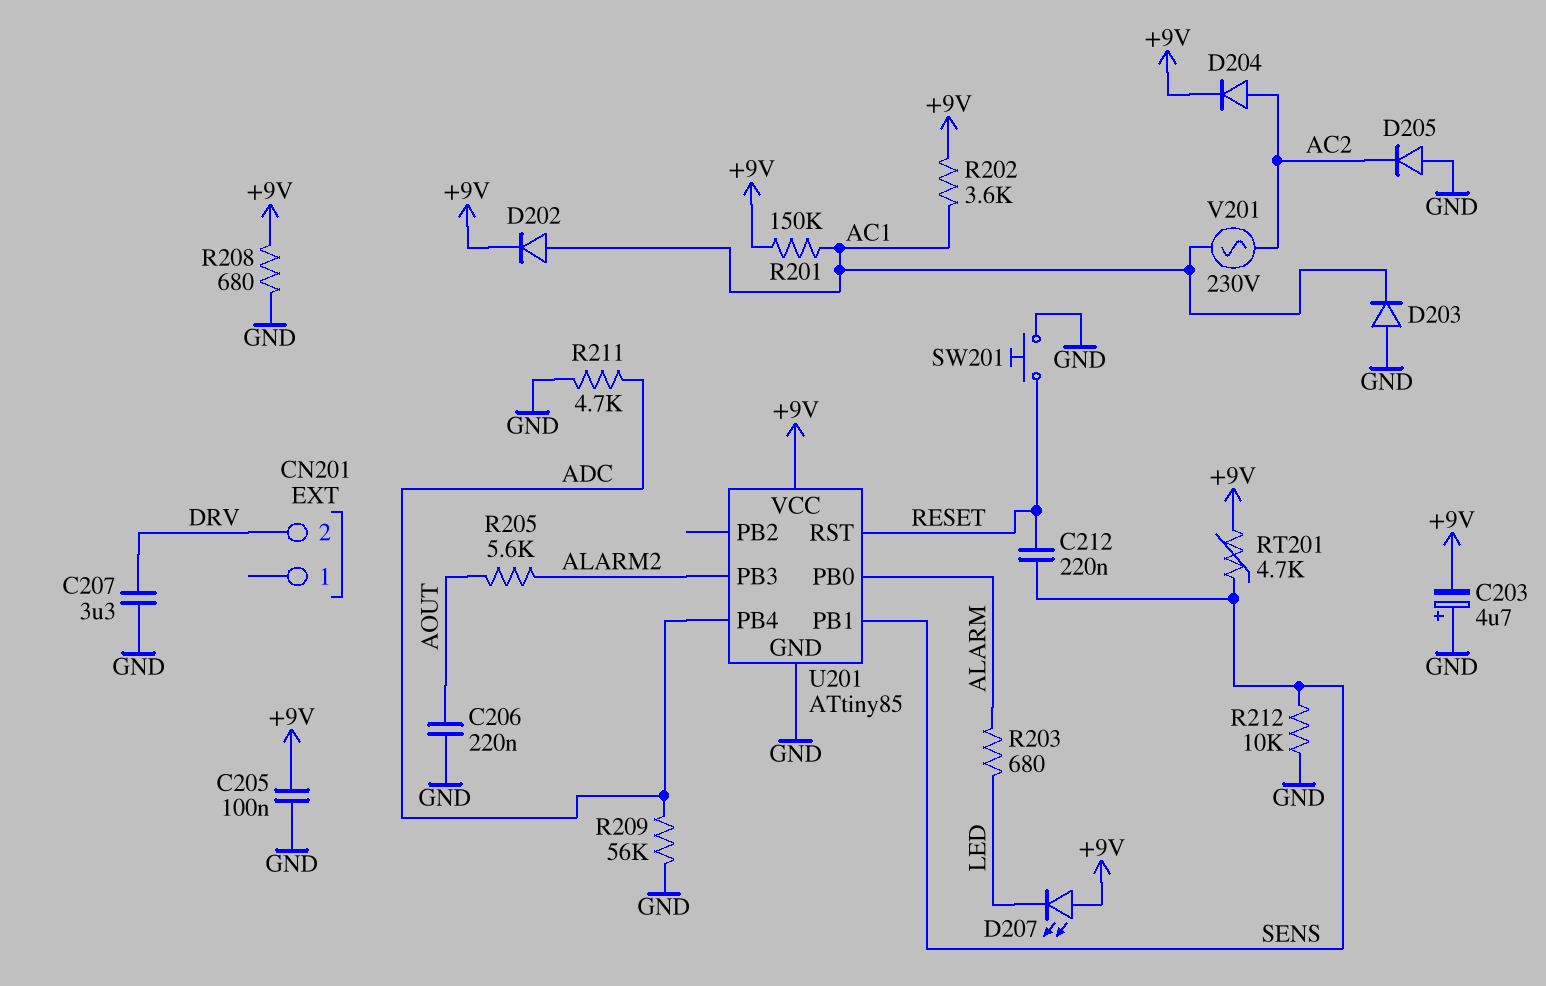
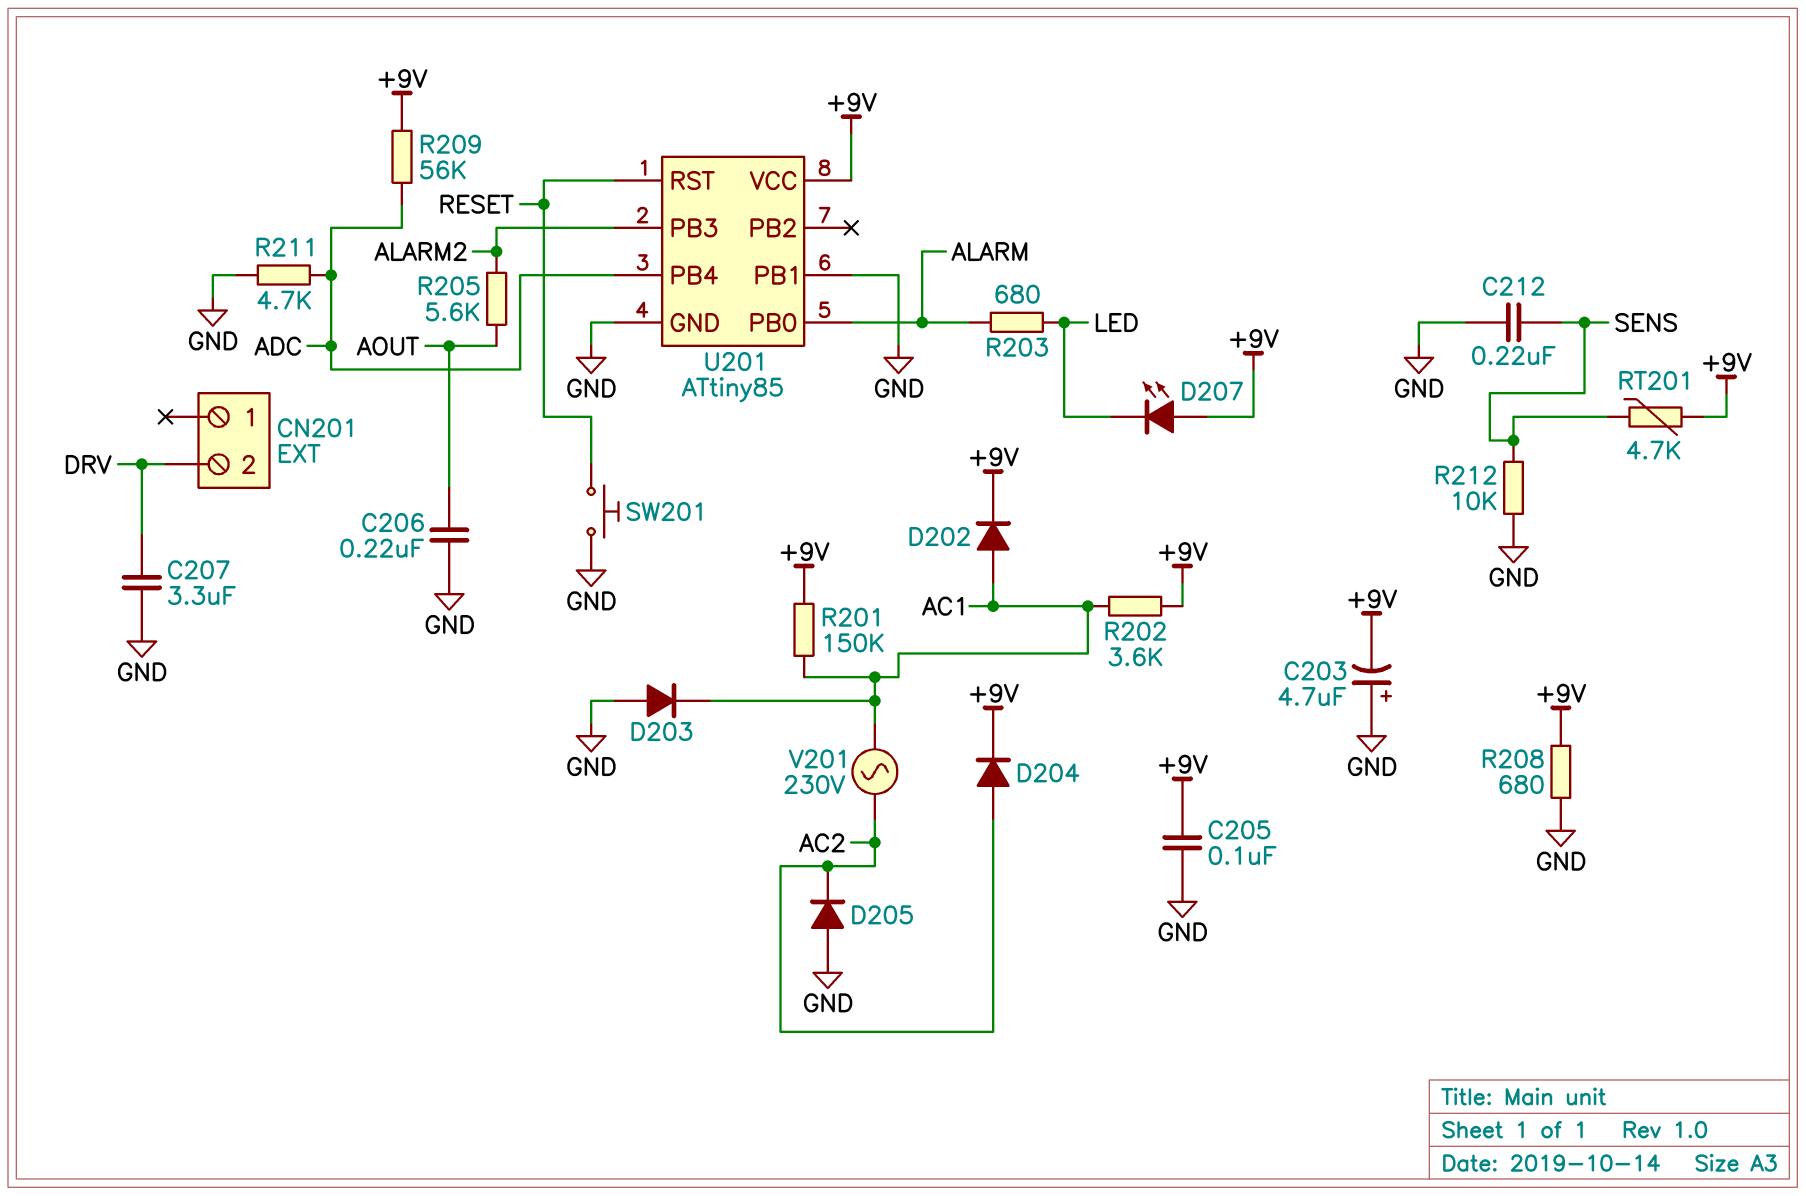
C212: 220nF (RESET, SENS) -> 220nF (GND, SENS)
R209: 56k (ADC, GND) -> 56k (+9V, ADC)
U201 pin PB1: SENS -> GND

